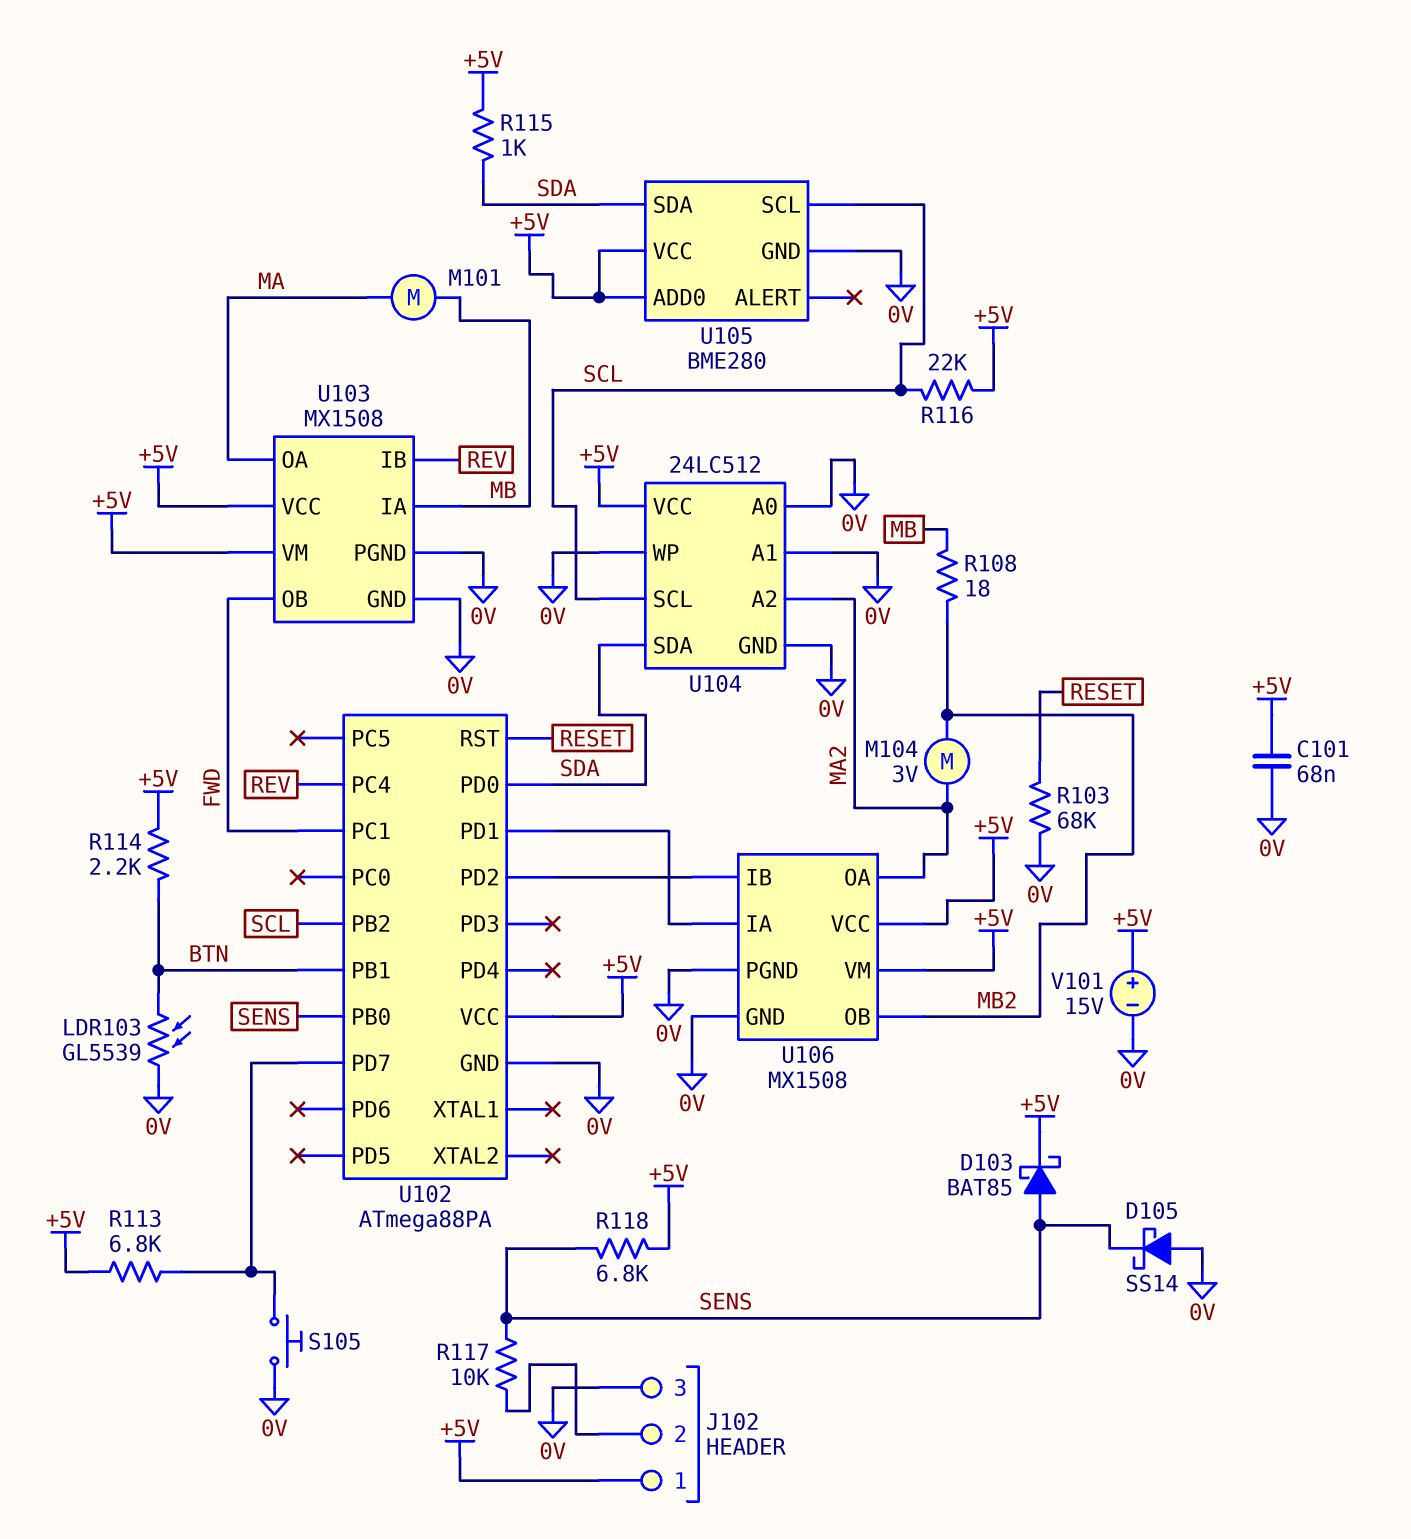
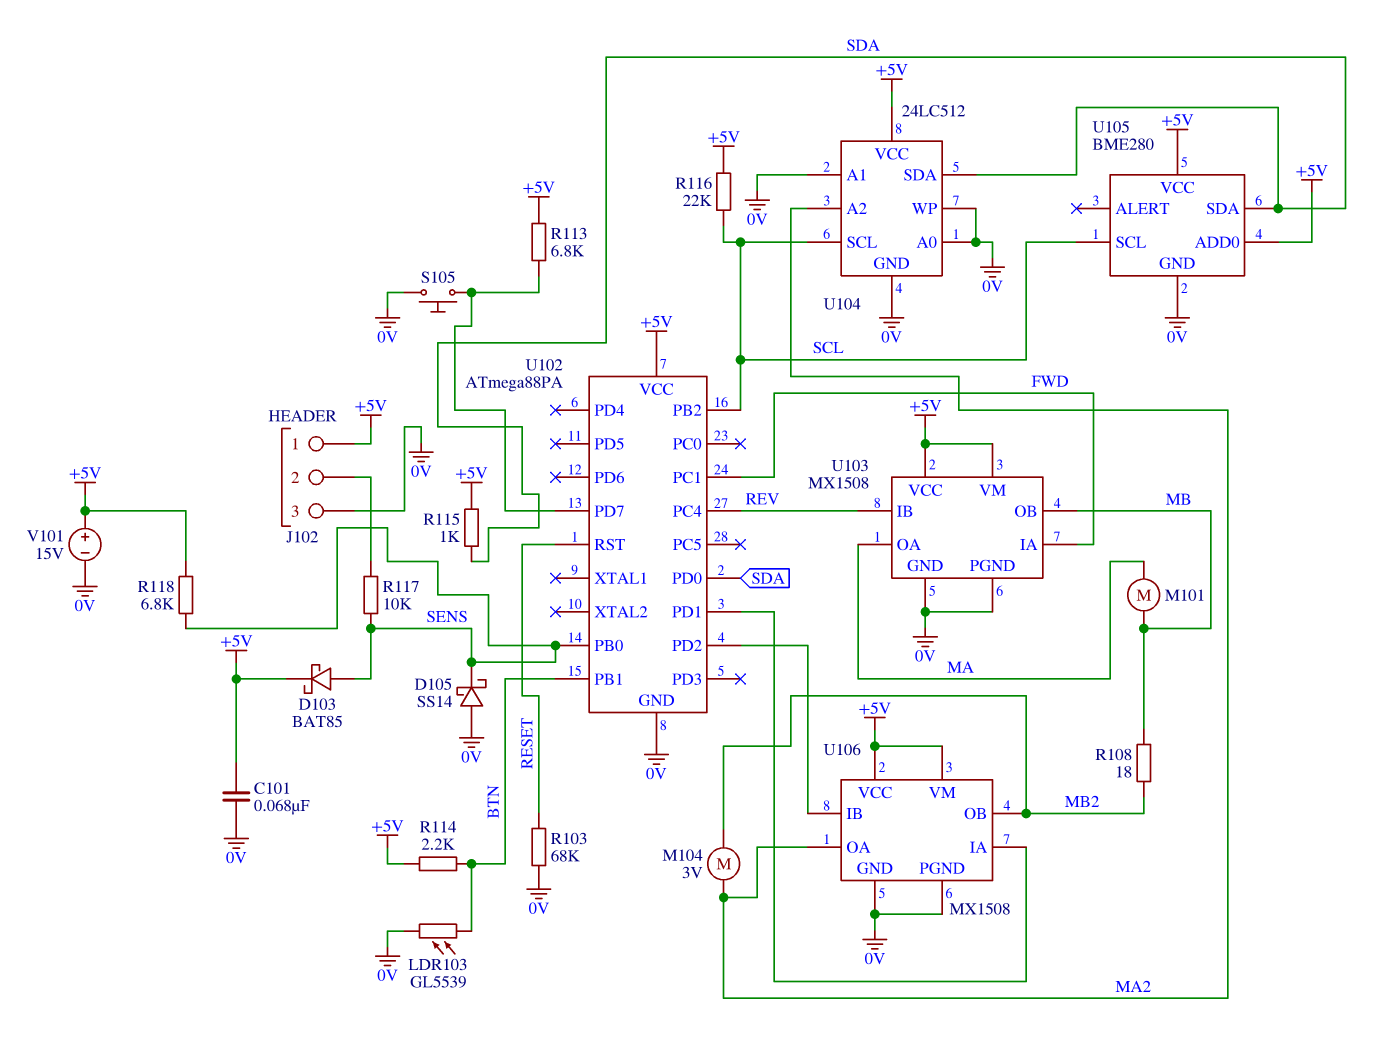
U103 pin IA: MB -> FWD
U103 pin OB: FWD -> MB

